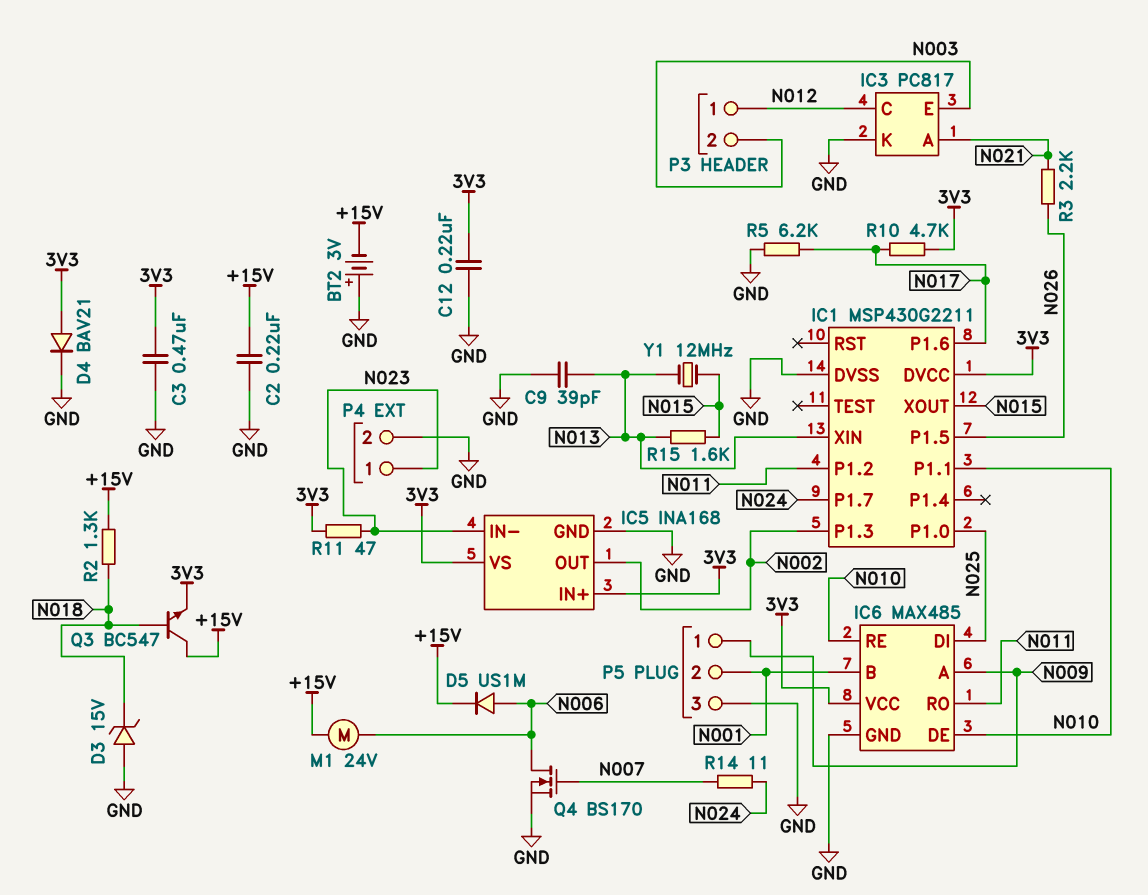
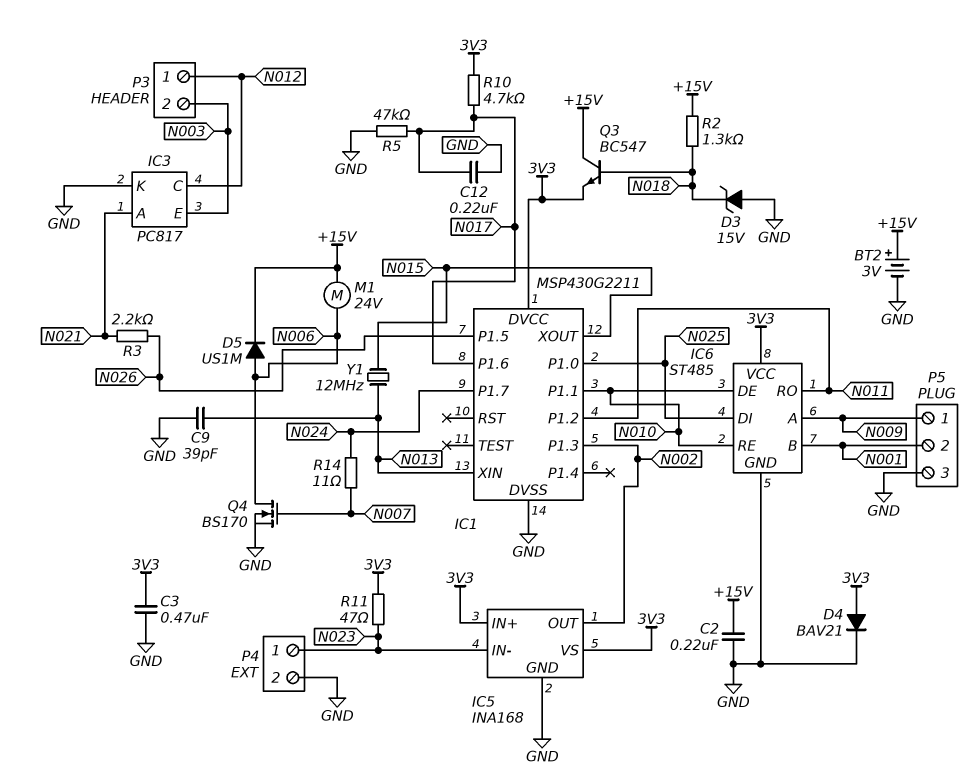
BT2: 3V (plus GND, minus +15V) -> 3V (plus +15V, minus GND)
C12: 220nF (3V3, GND) -> 220nF (GND, N017)
IC6: MAX485 -> ST485
R5: 6.2k (GND, N017) -> 47k (GND, N017)
R15: 1.6k (N013, N015) -> none

